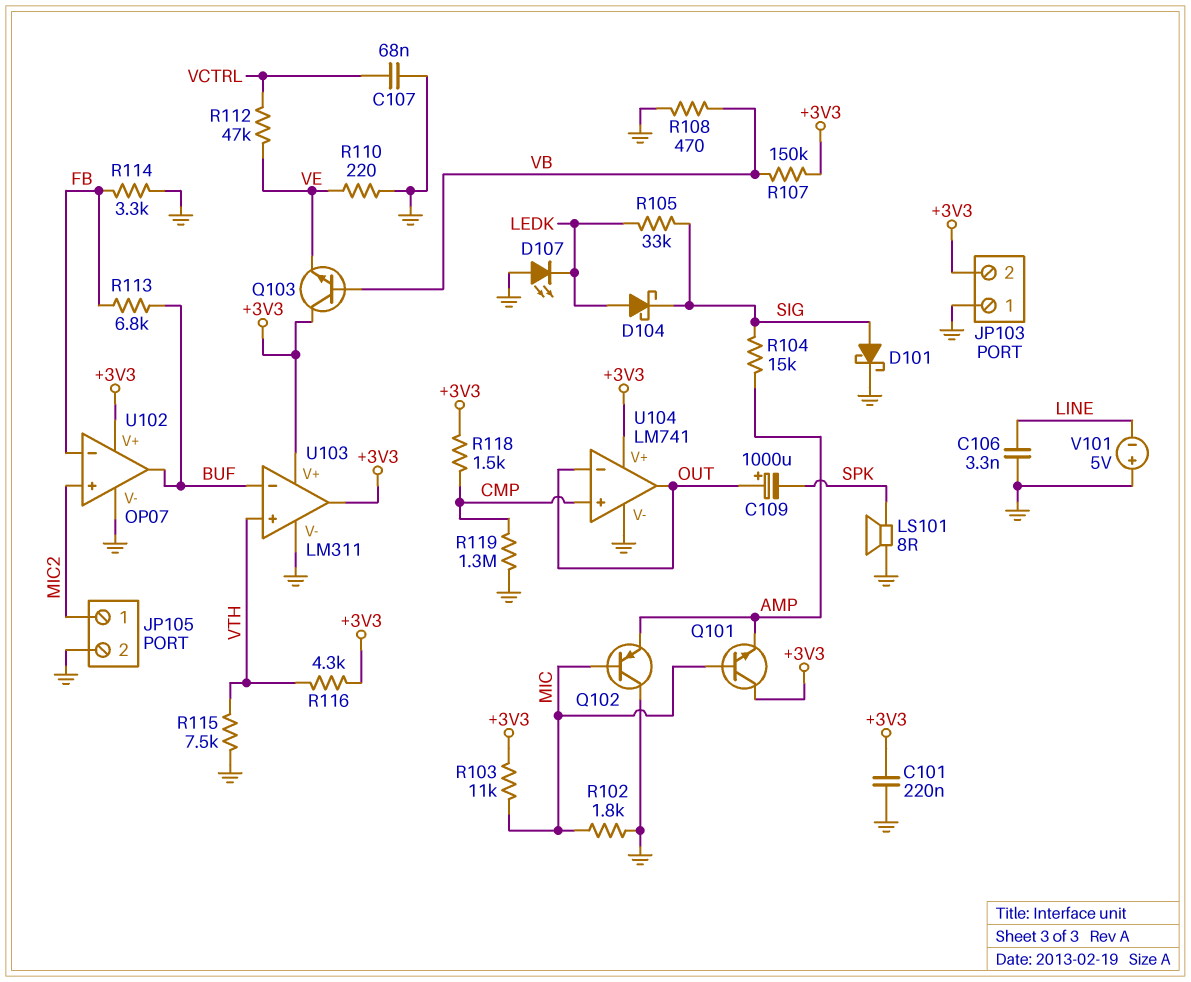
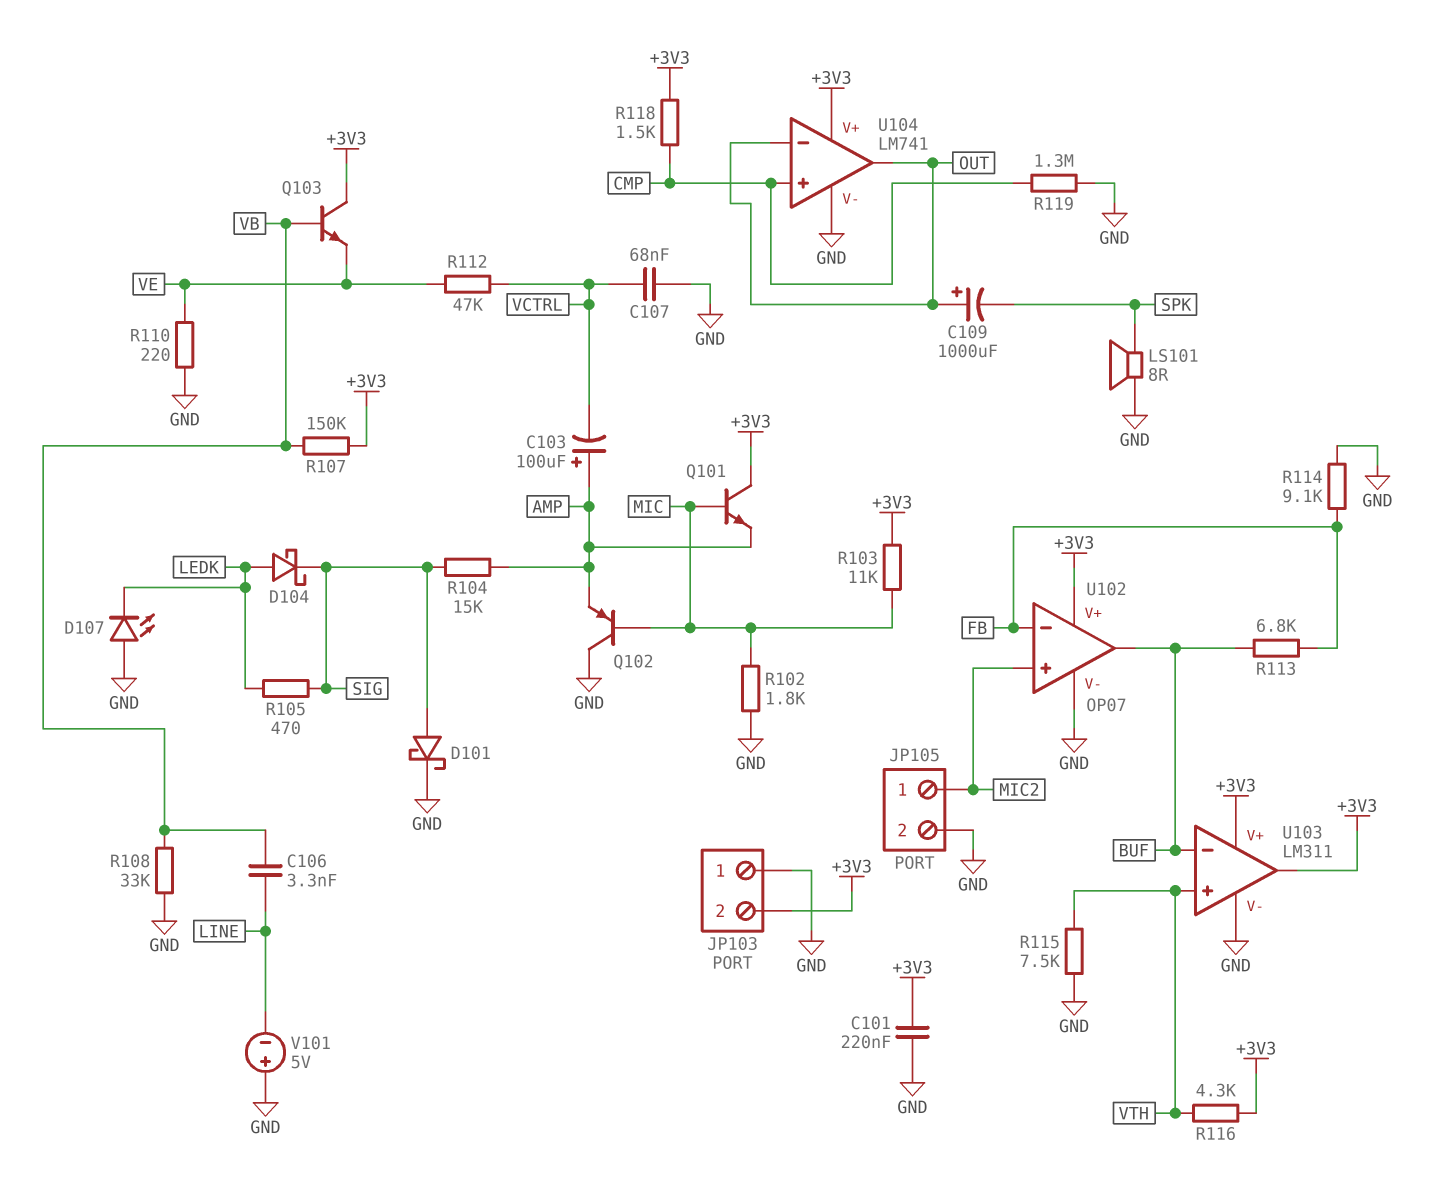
C103: none -> 100uF (plus AMP, minus VCTRL)
C106: 3.3nF (GND, LINE) -> 3.3nF (LINE, VB)
R105: 33k (LEDK, SIG) -> 470 (LEDK, SIG)
R108: 470 (GND, VB) -> 33k (GND, VB)
R114: 3.3k (FB, GND) -> 9.1k (FB, GND)

